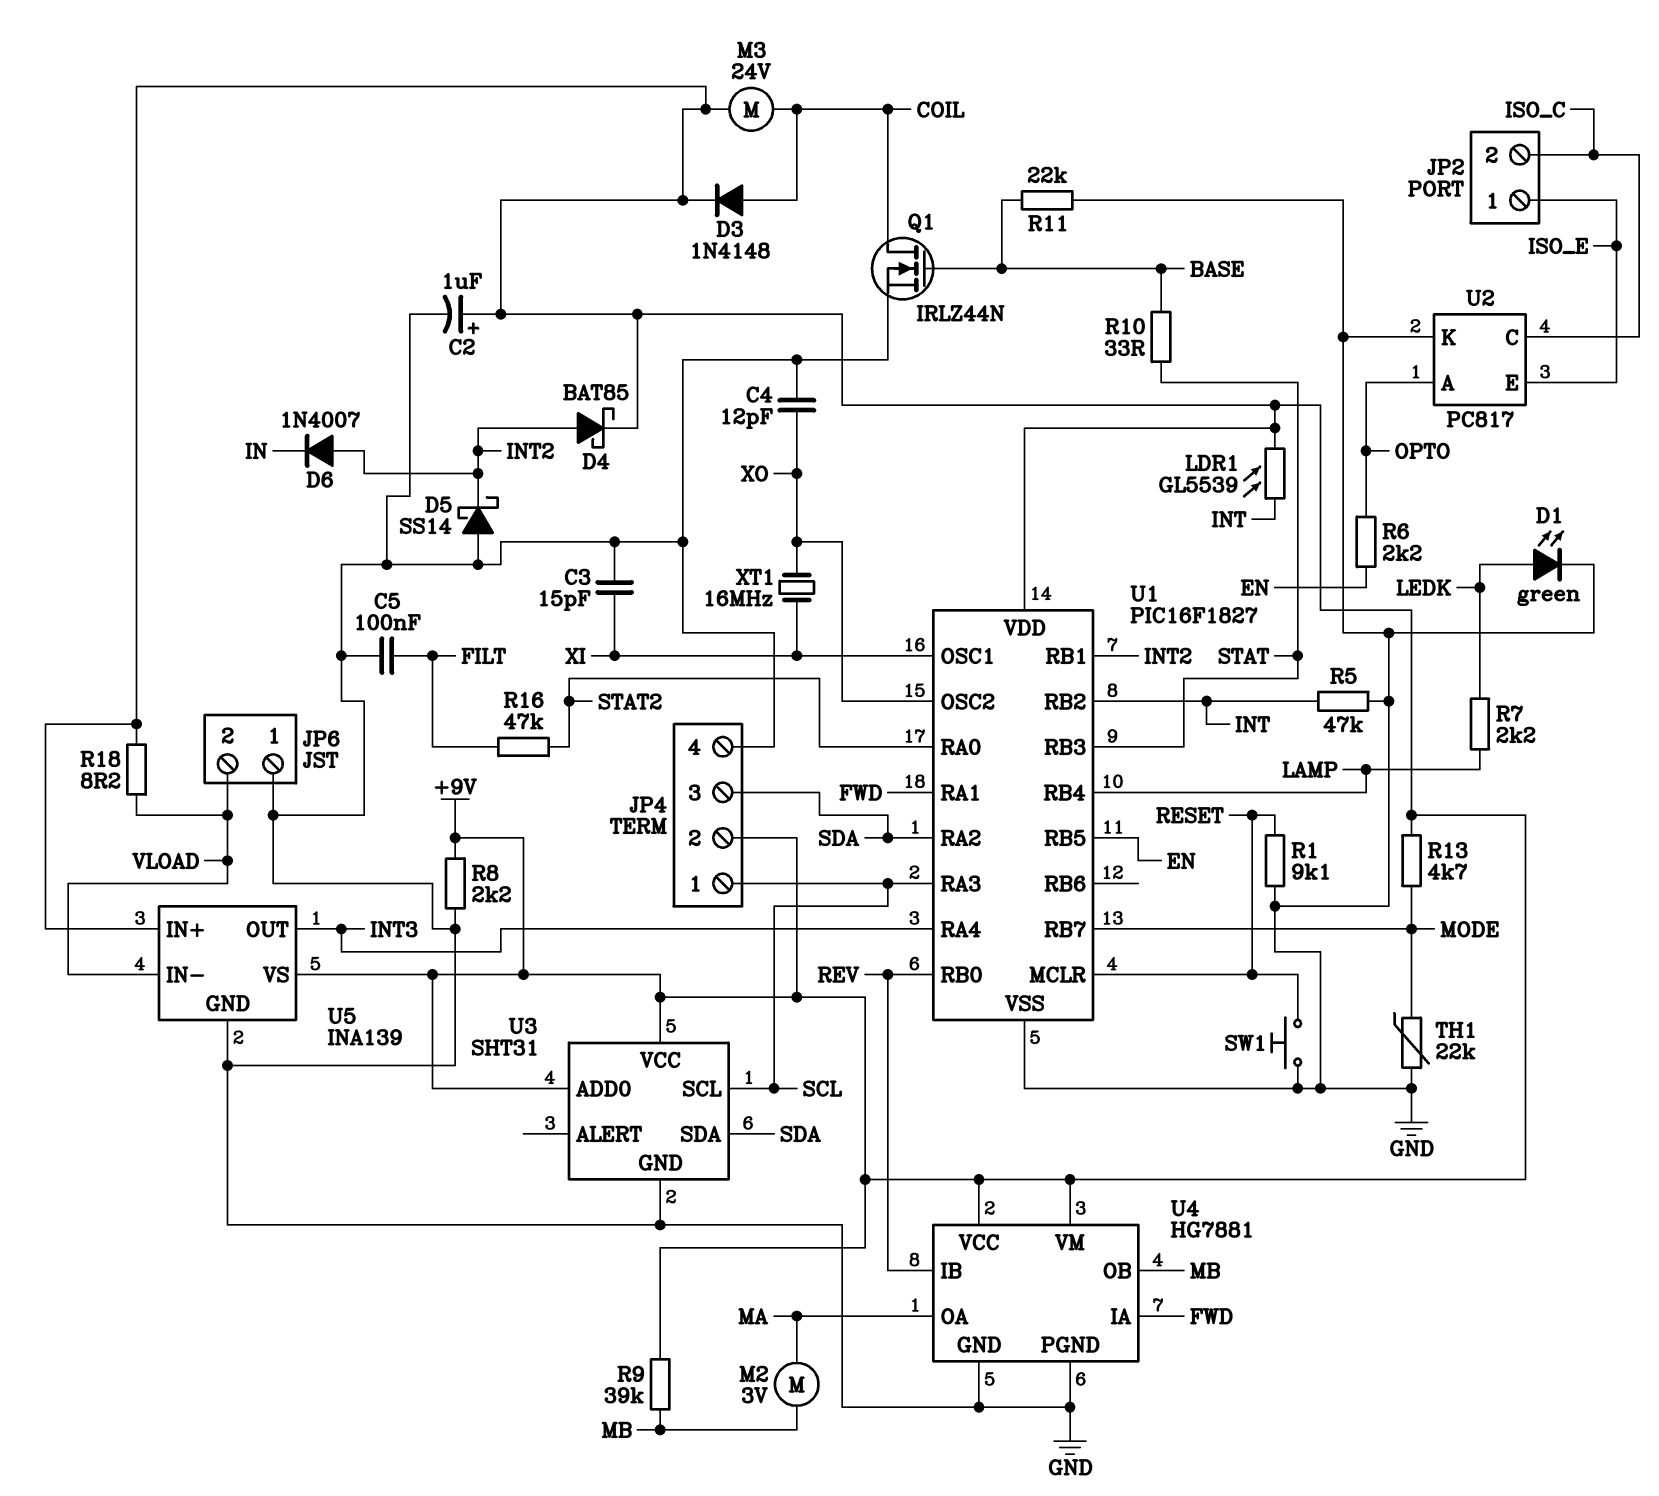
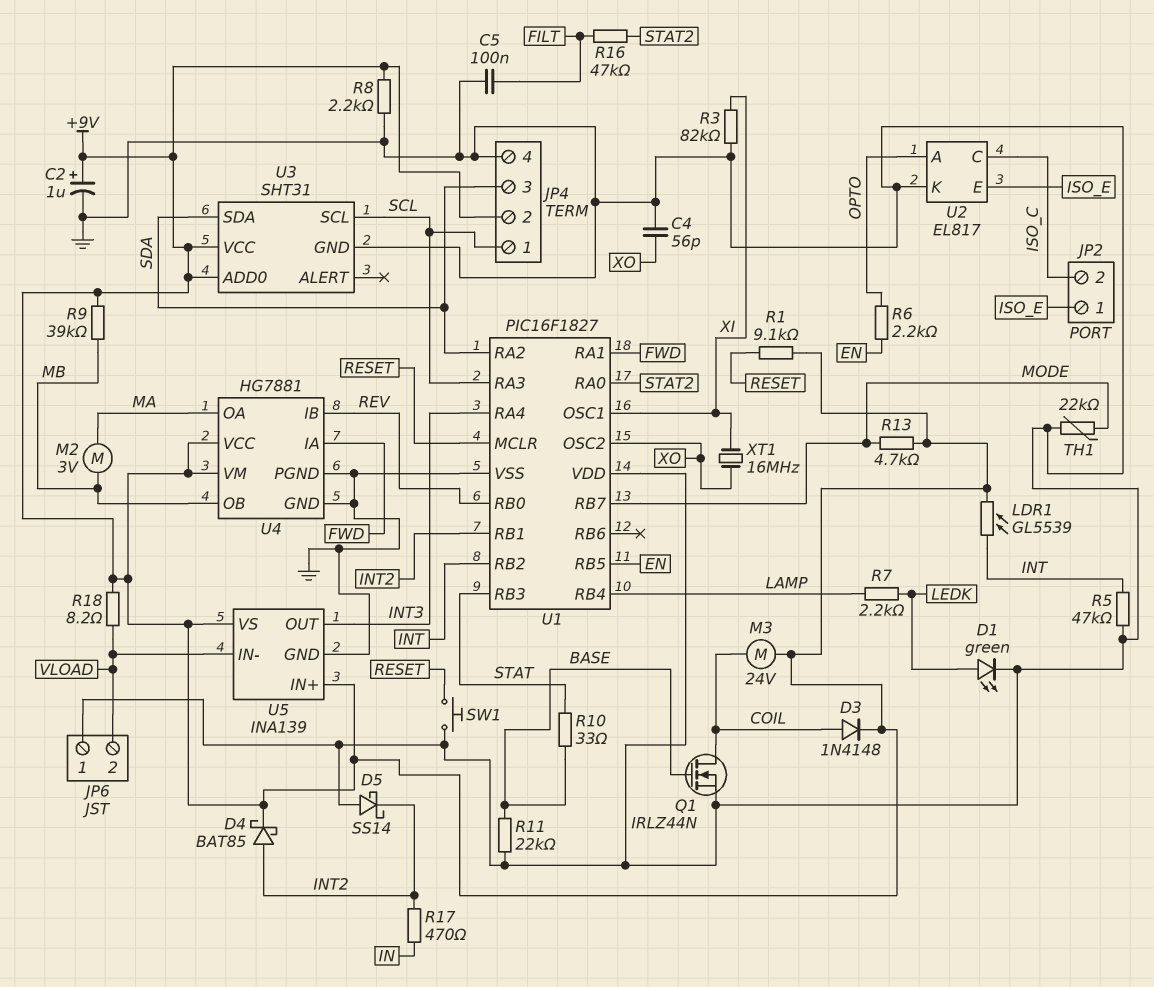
C3: 15pF (GND, XI) -> none
C4: 12pF (GND, XO) -> 56pF (GND, XO)
D6: diode 1N4007 (A INT2, K IN) -> none
R1: 9.1k (GND, RESET) -> 9.1k (+9V, RESET)
R3: none -> 82k (GND, XI)
R17: none -> 470 (IN, INT2)
U1 pin VDD: +9V -> GND
U2: PC817 -> EL817

